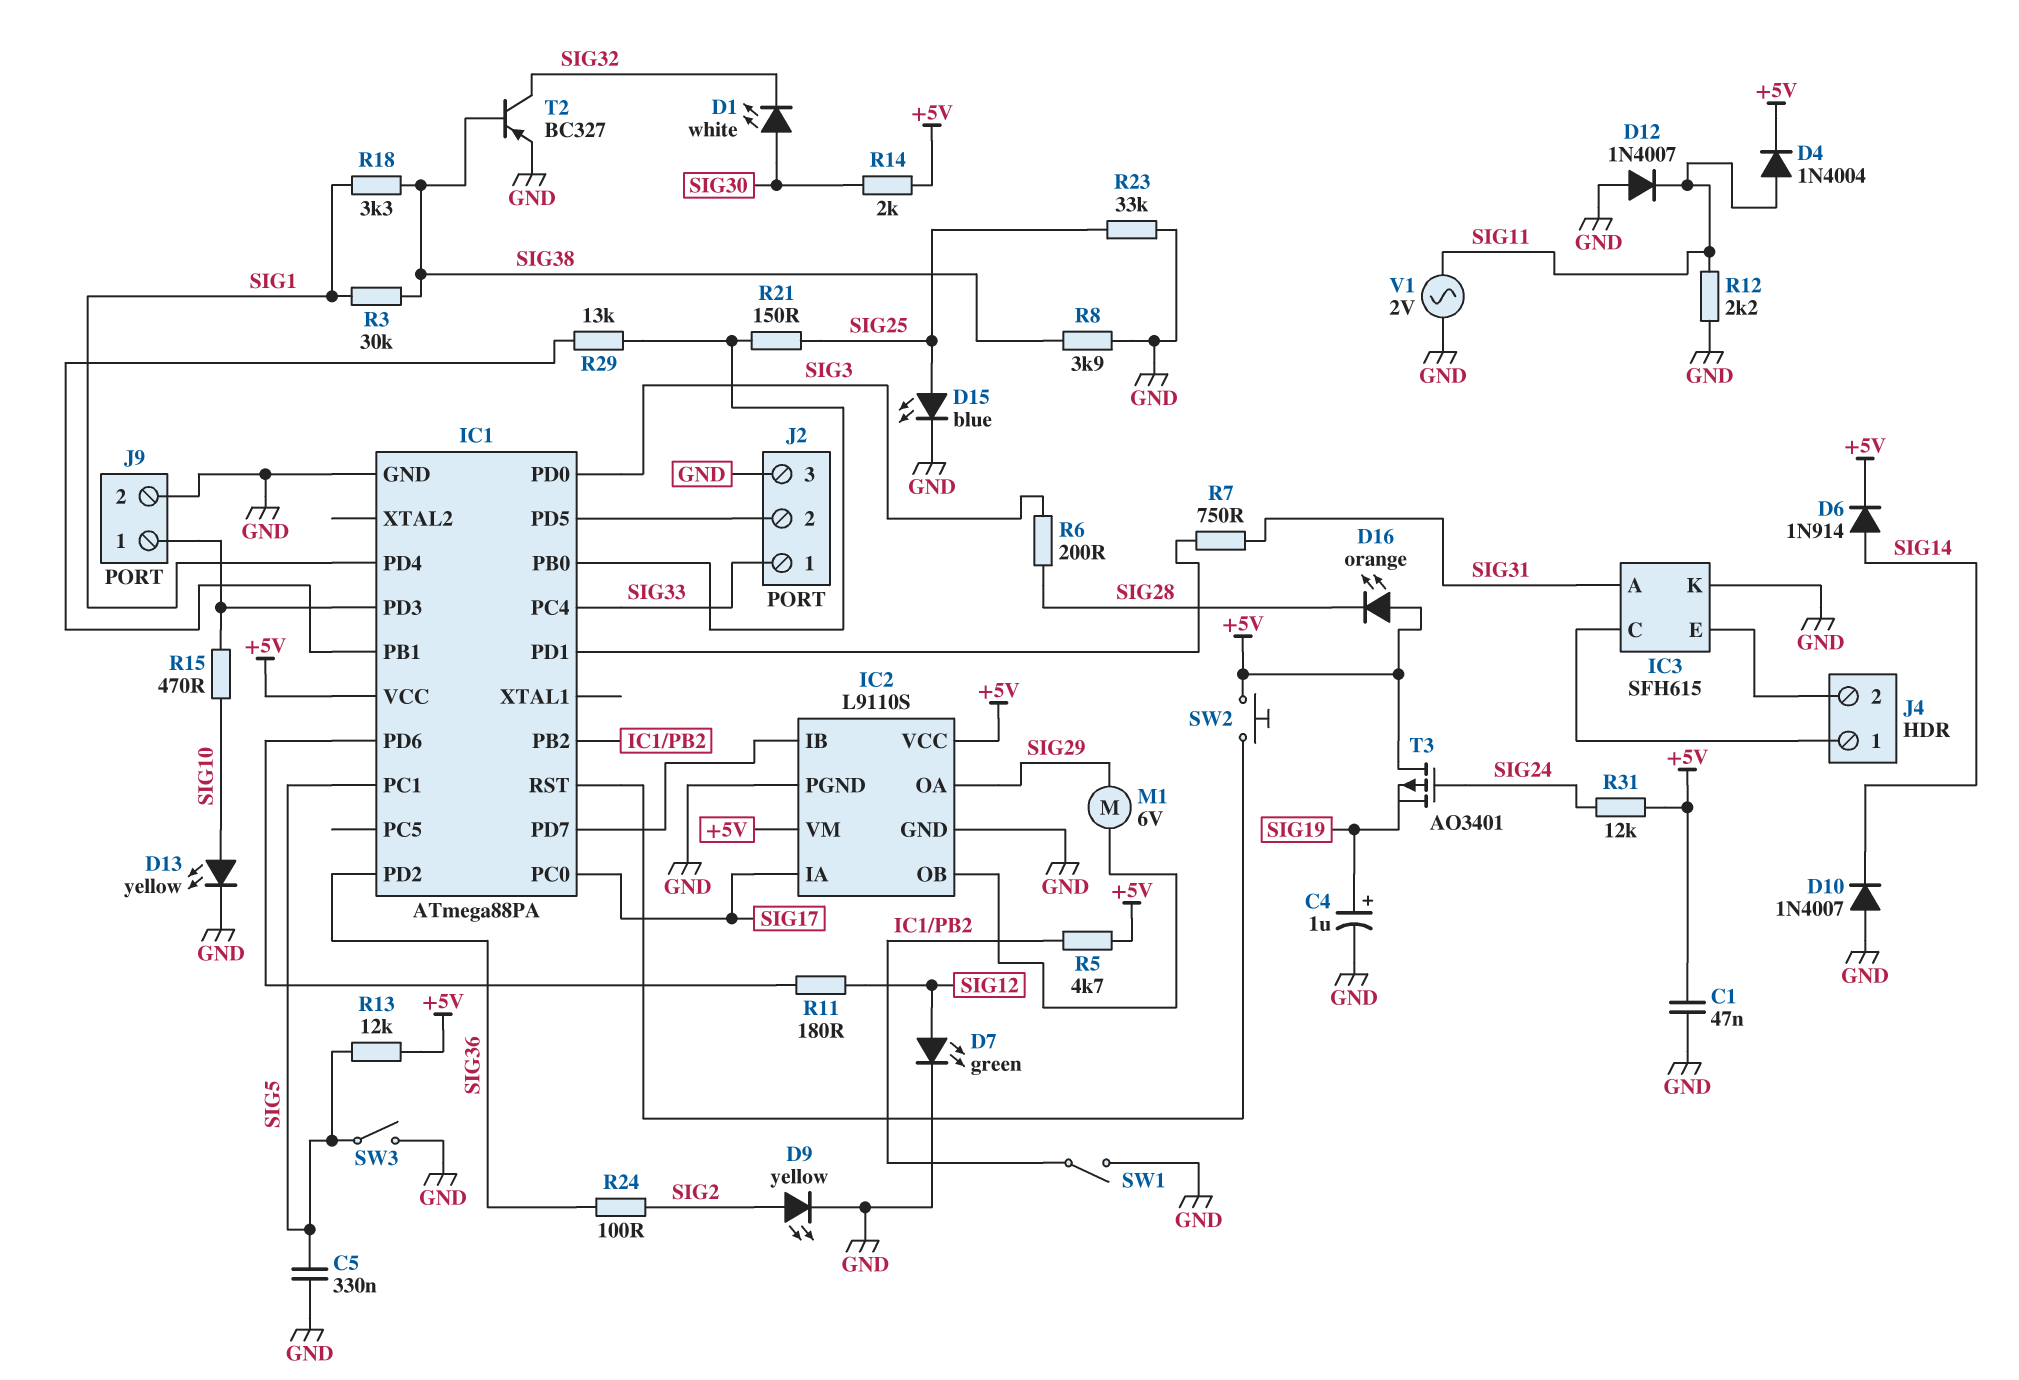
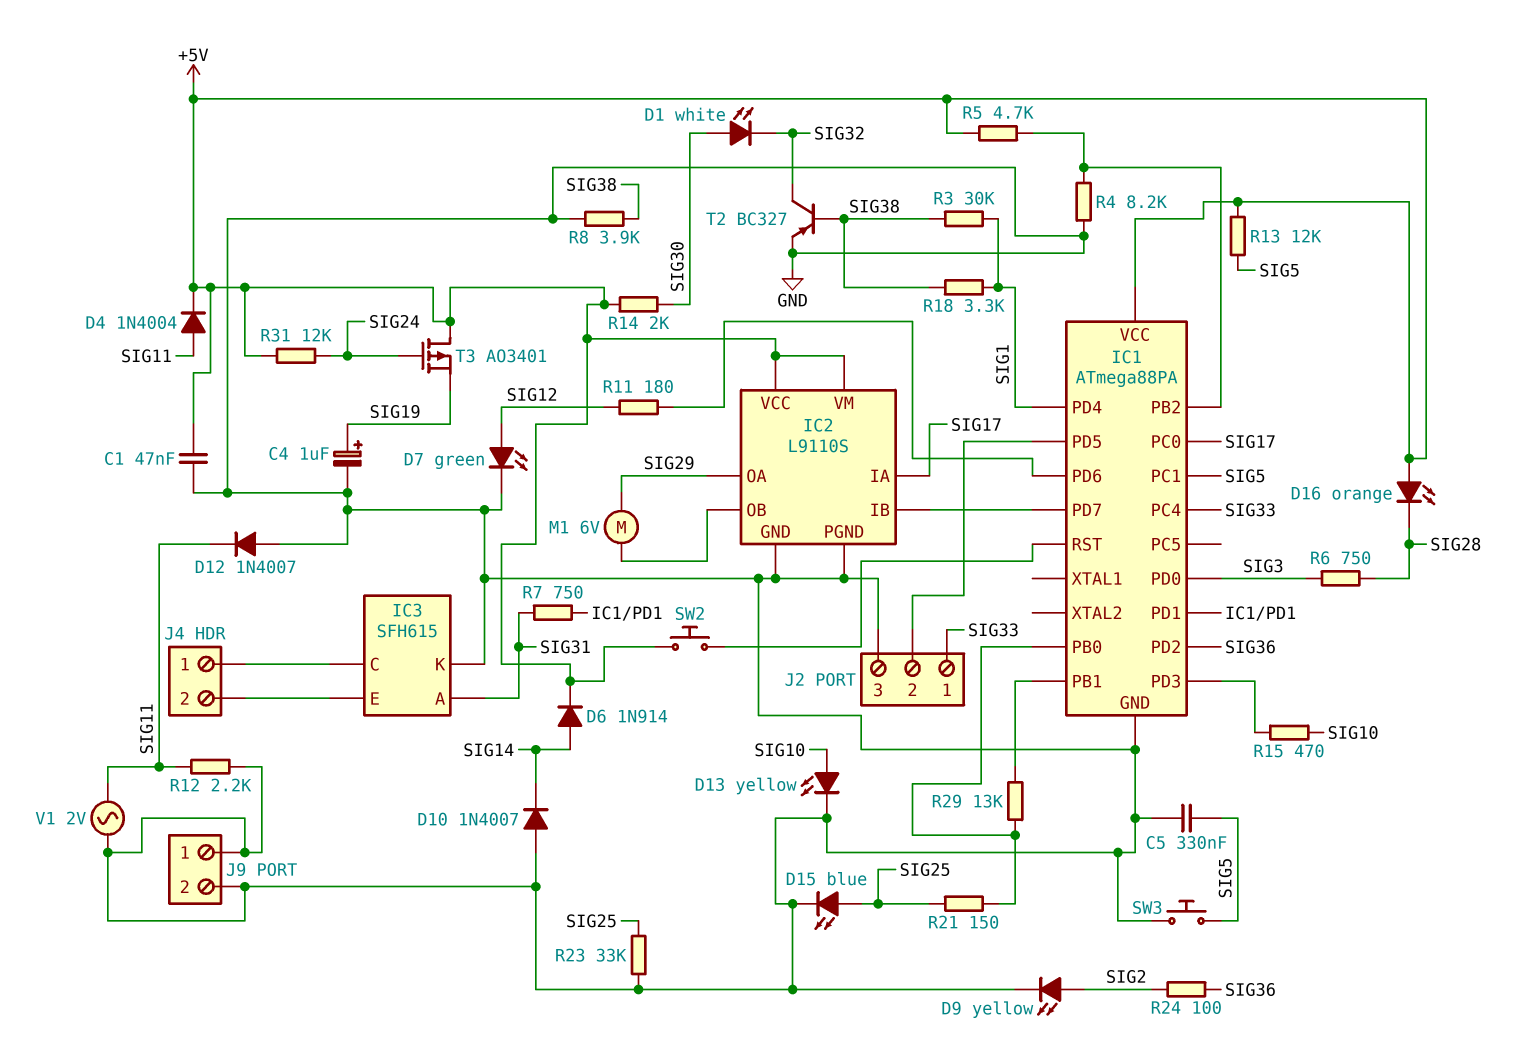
J9 pin 1: IC1/PD3 -> GND
R4: none -> 8.2k (GND, IC1/PB2)
R6: 200 (SIG3, SIG28) -> 750 (SIG3, SIG28)
SW1: switch (GND, IC1/PB2) -> none
SW3: switch (GND, SIG5) -> button (GND, SIG5)

